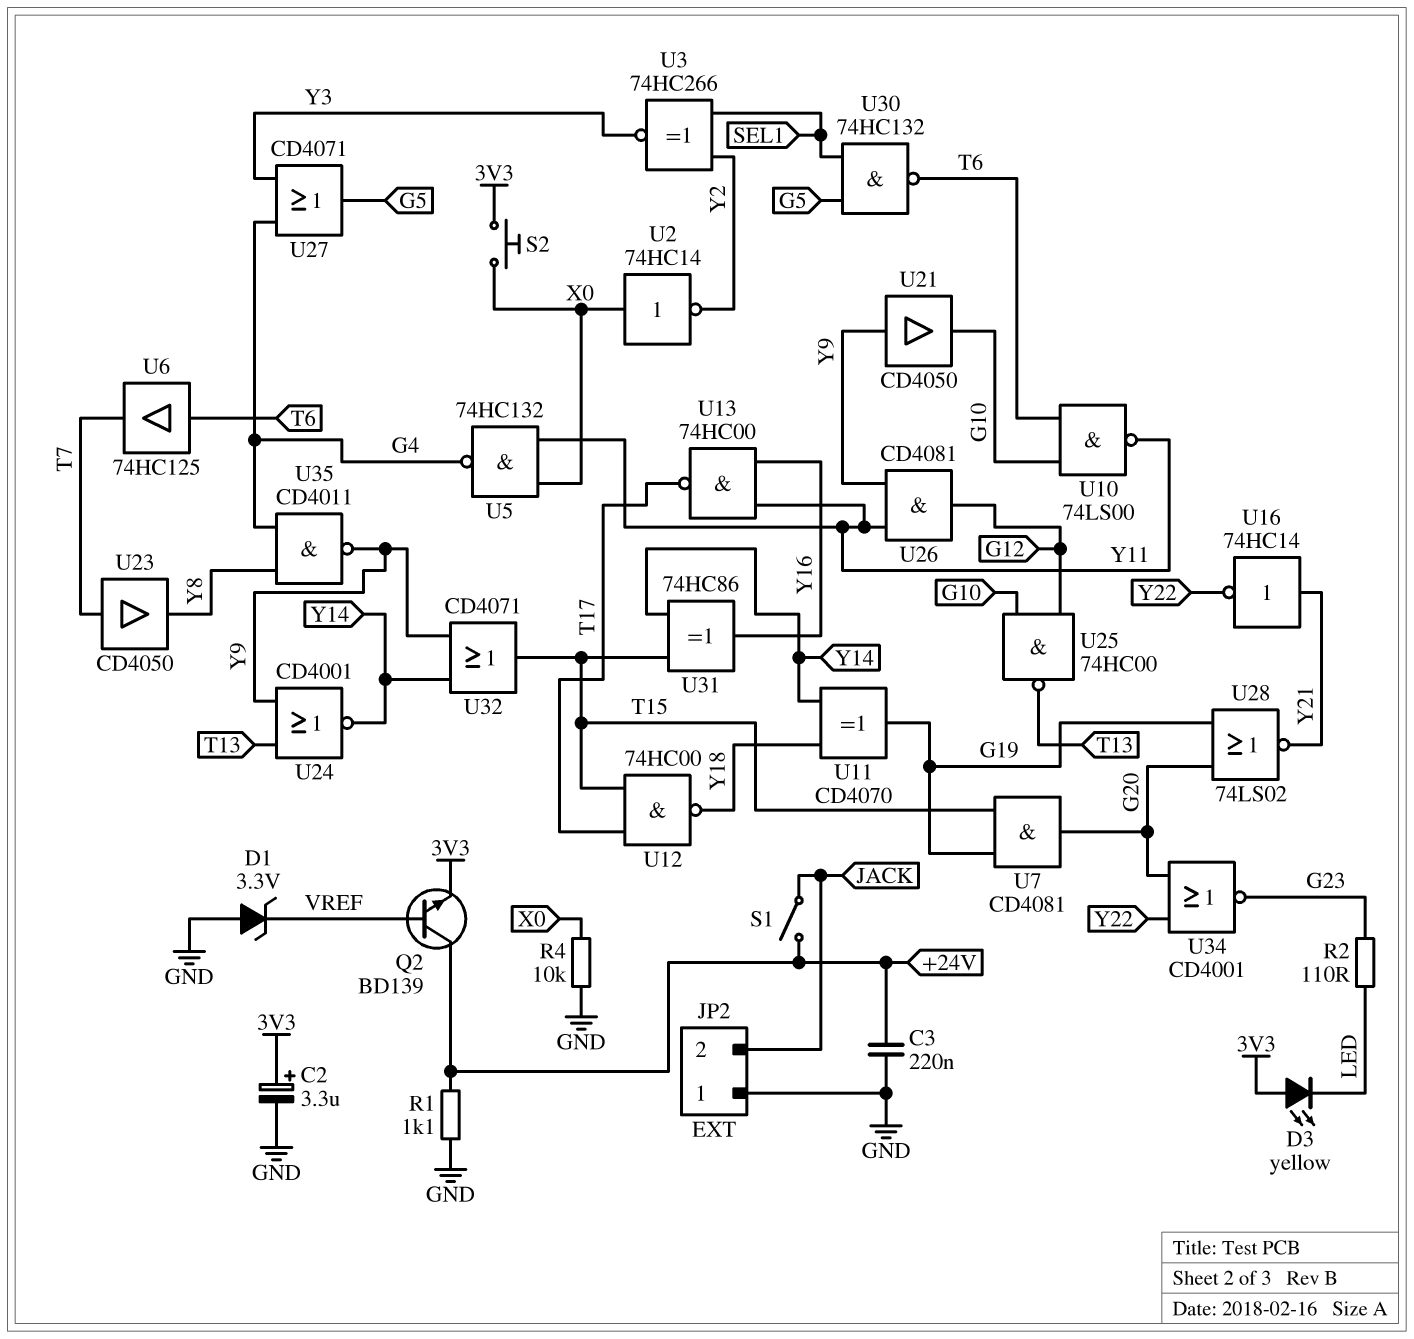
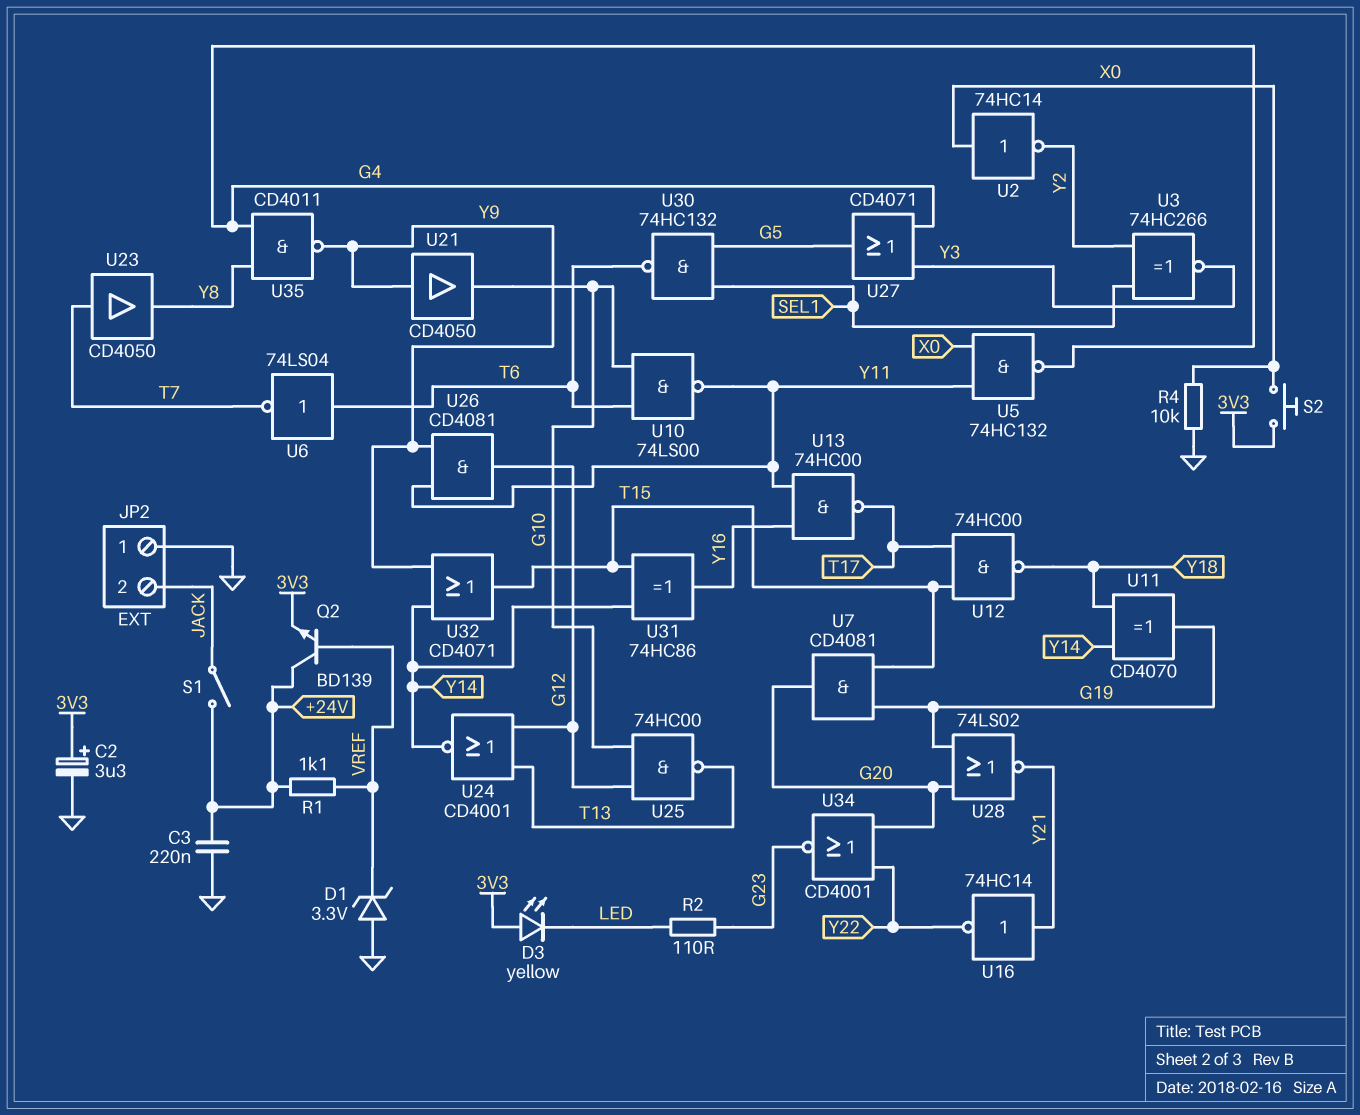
R1: 1.1k (+24V, GND) -> 1.1k (+24V, VREF)
U6: buffer 74HC125 (in T6, out T7) -> NOT 74LS04 (in T6, out T7)
U24: NOR CD4001 (in T13, in Y9, out Y14) -> NOR CD4001 (in G12, in T13, out Y14)

